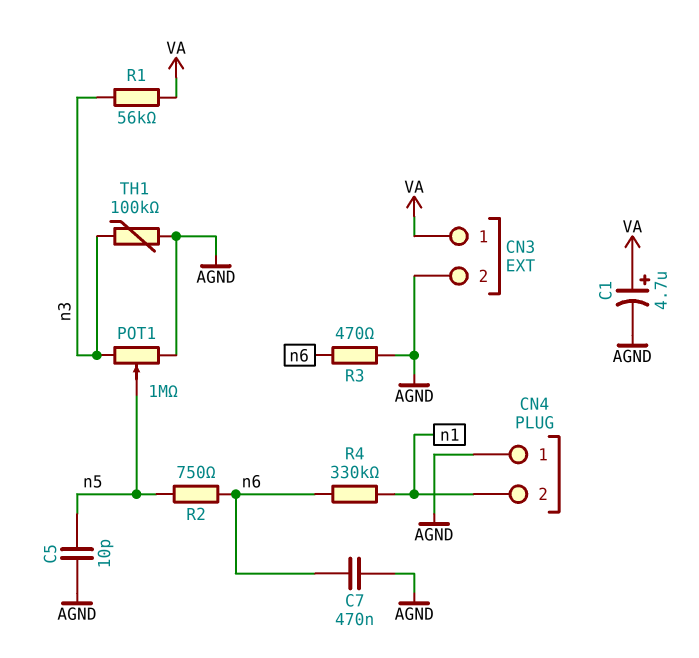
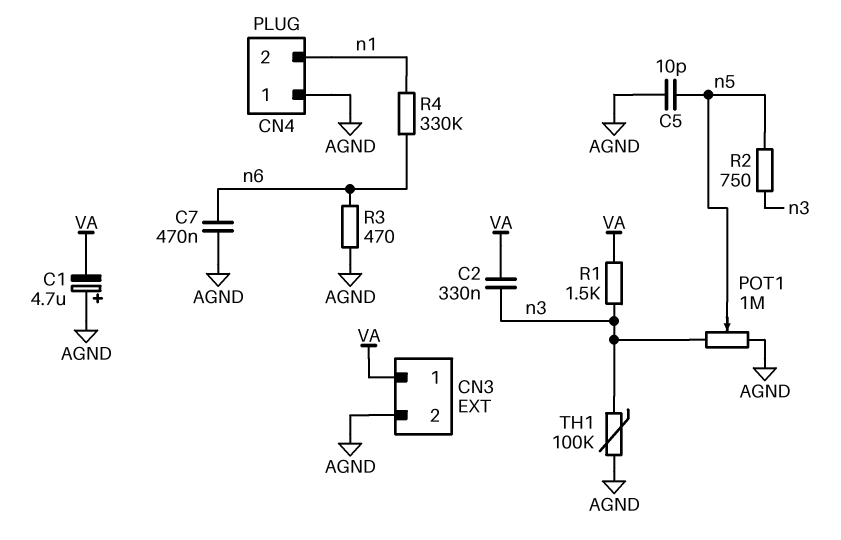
C1: 4.7uF (plus VA, minus AGND) -> 4.7uF (plus AGND, minus VA)
C2: none -> 330nF (VA, n3)
R1: 56k (VA, n3) -> 1.5k (VA, n3)
R2: 750 (n5, n6) -> 750 (n3, n5)

